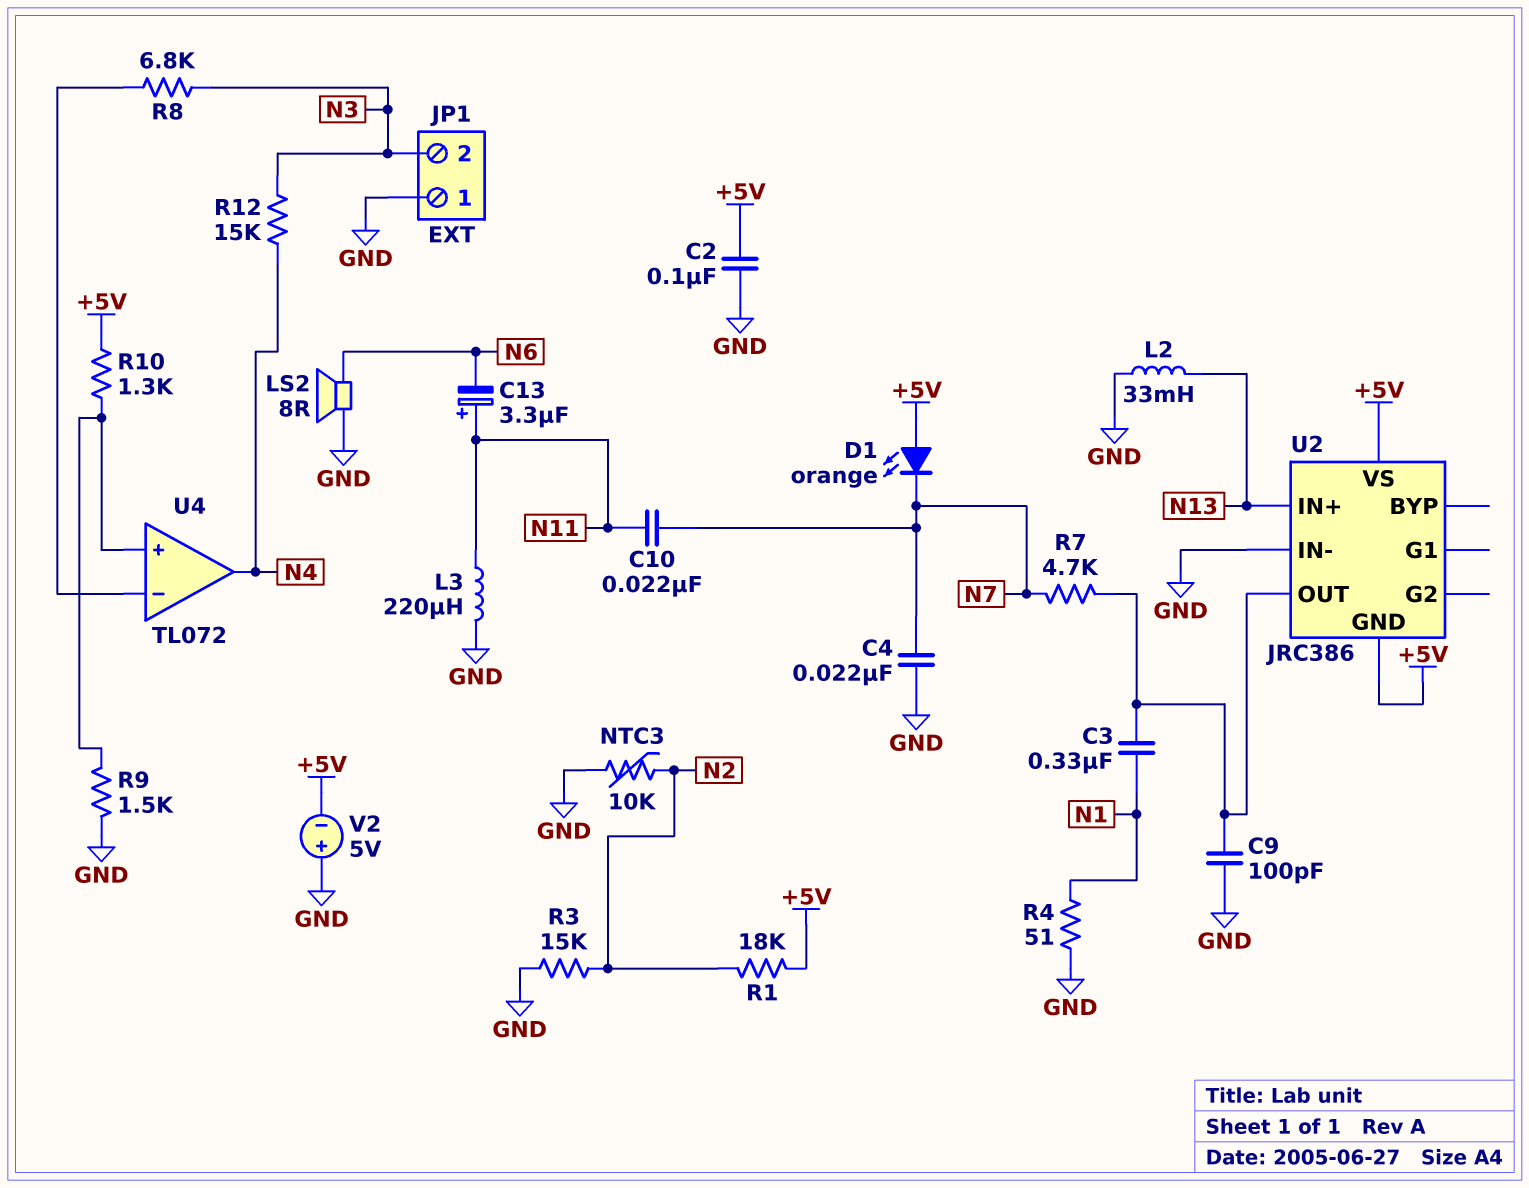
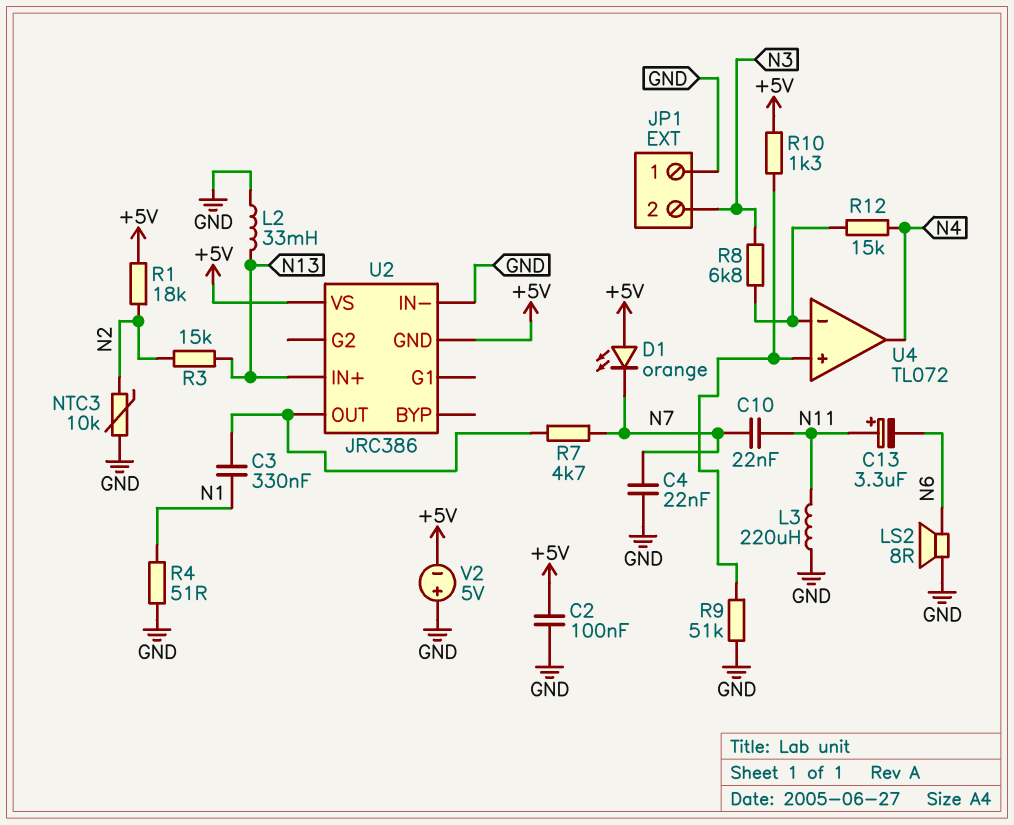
C9: 100pF (GND, U2/OUT) -> none
R3: 15k (GND, N2) -> 15k (N2, N13)
R9: 1.5k (GND, U4/in+) -> 51k (GND, U4/in+)
R12: 15k (N3, N4) -> 15k (N4, U4/in-)

